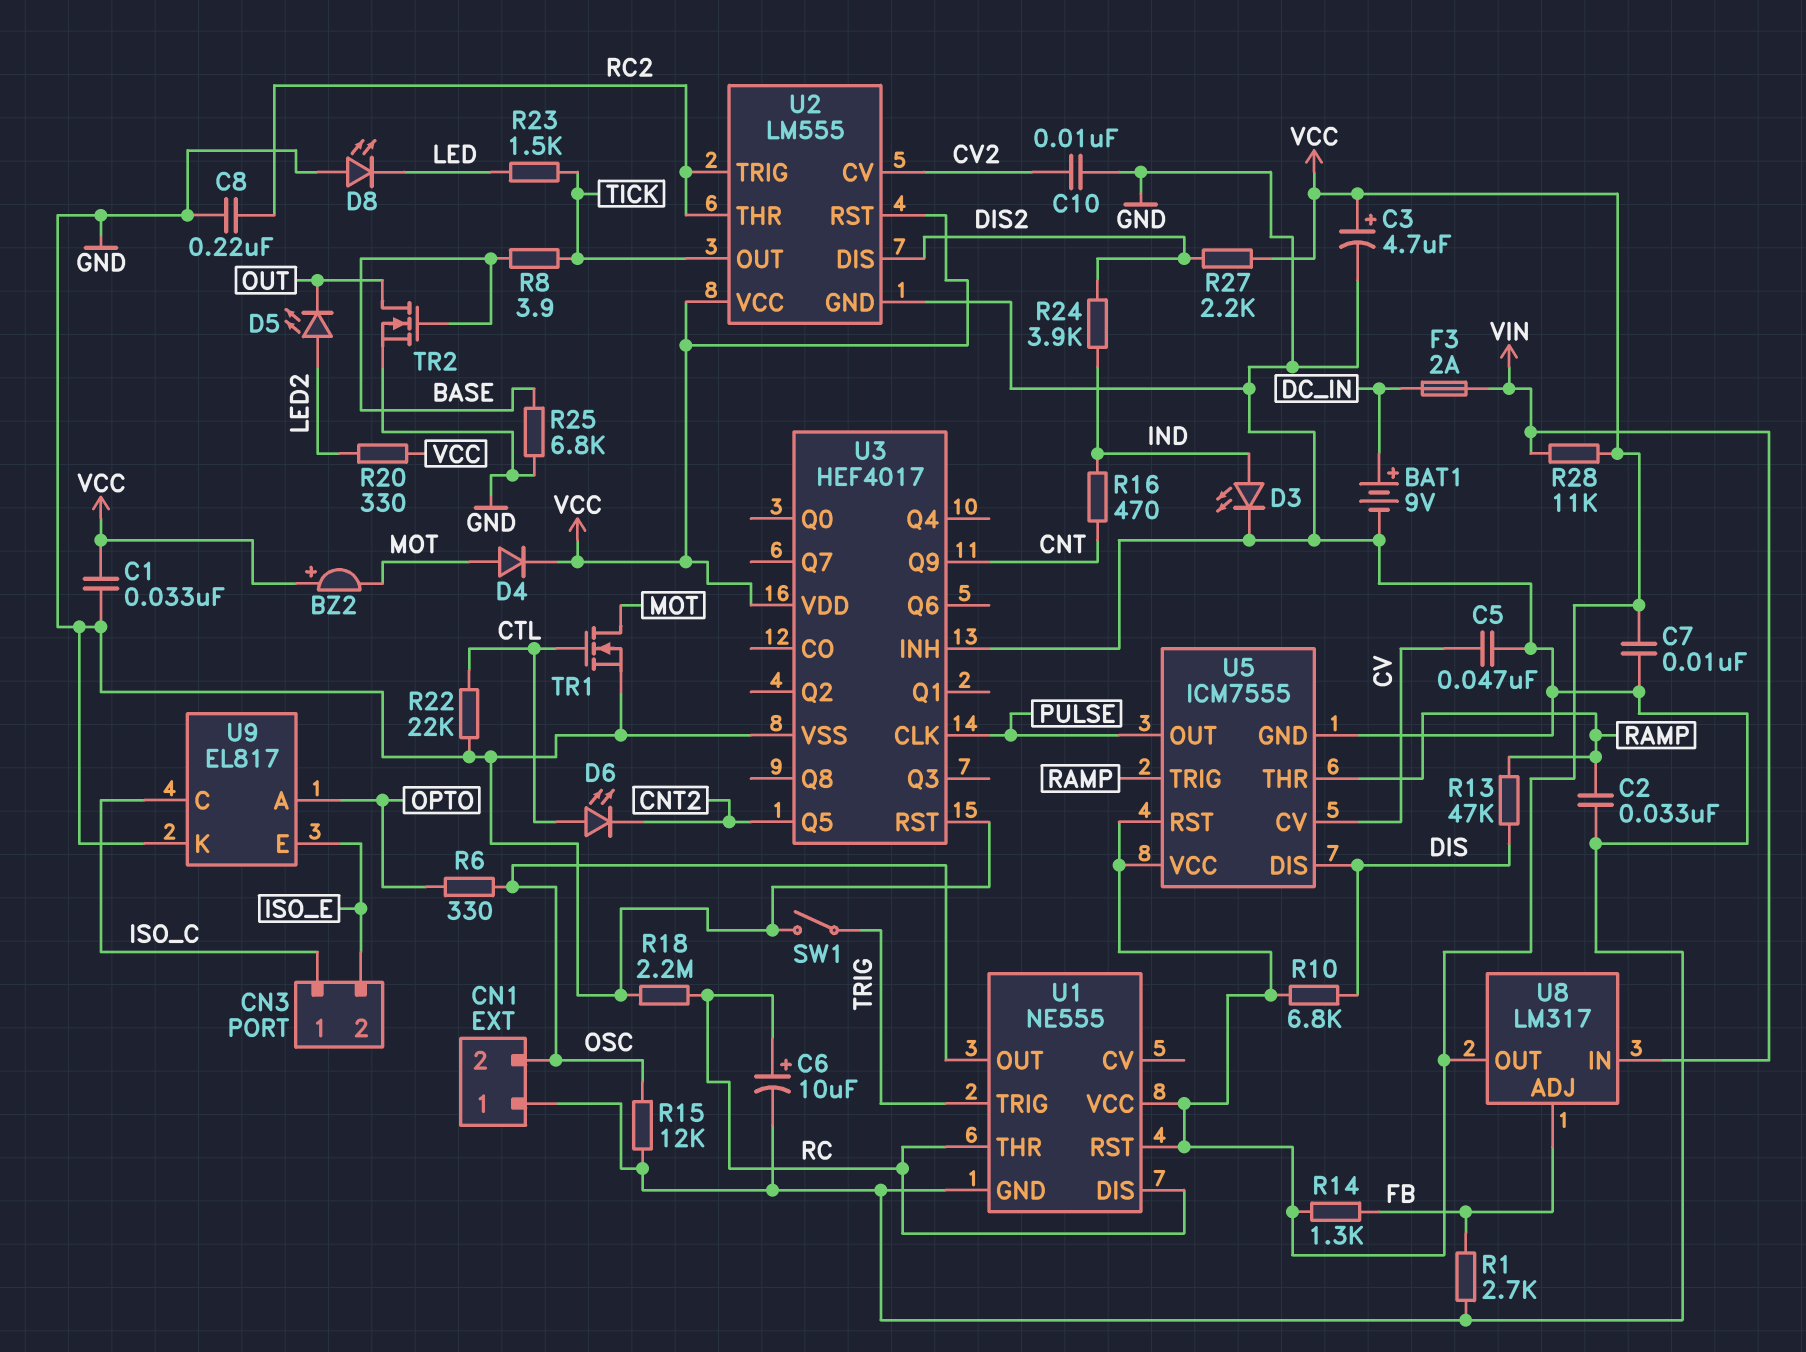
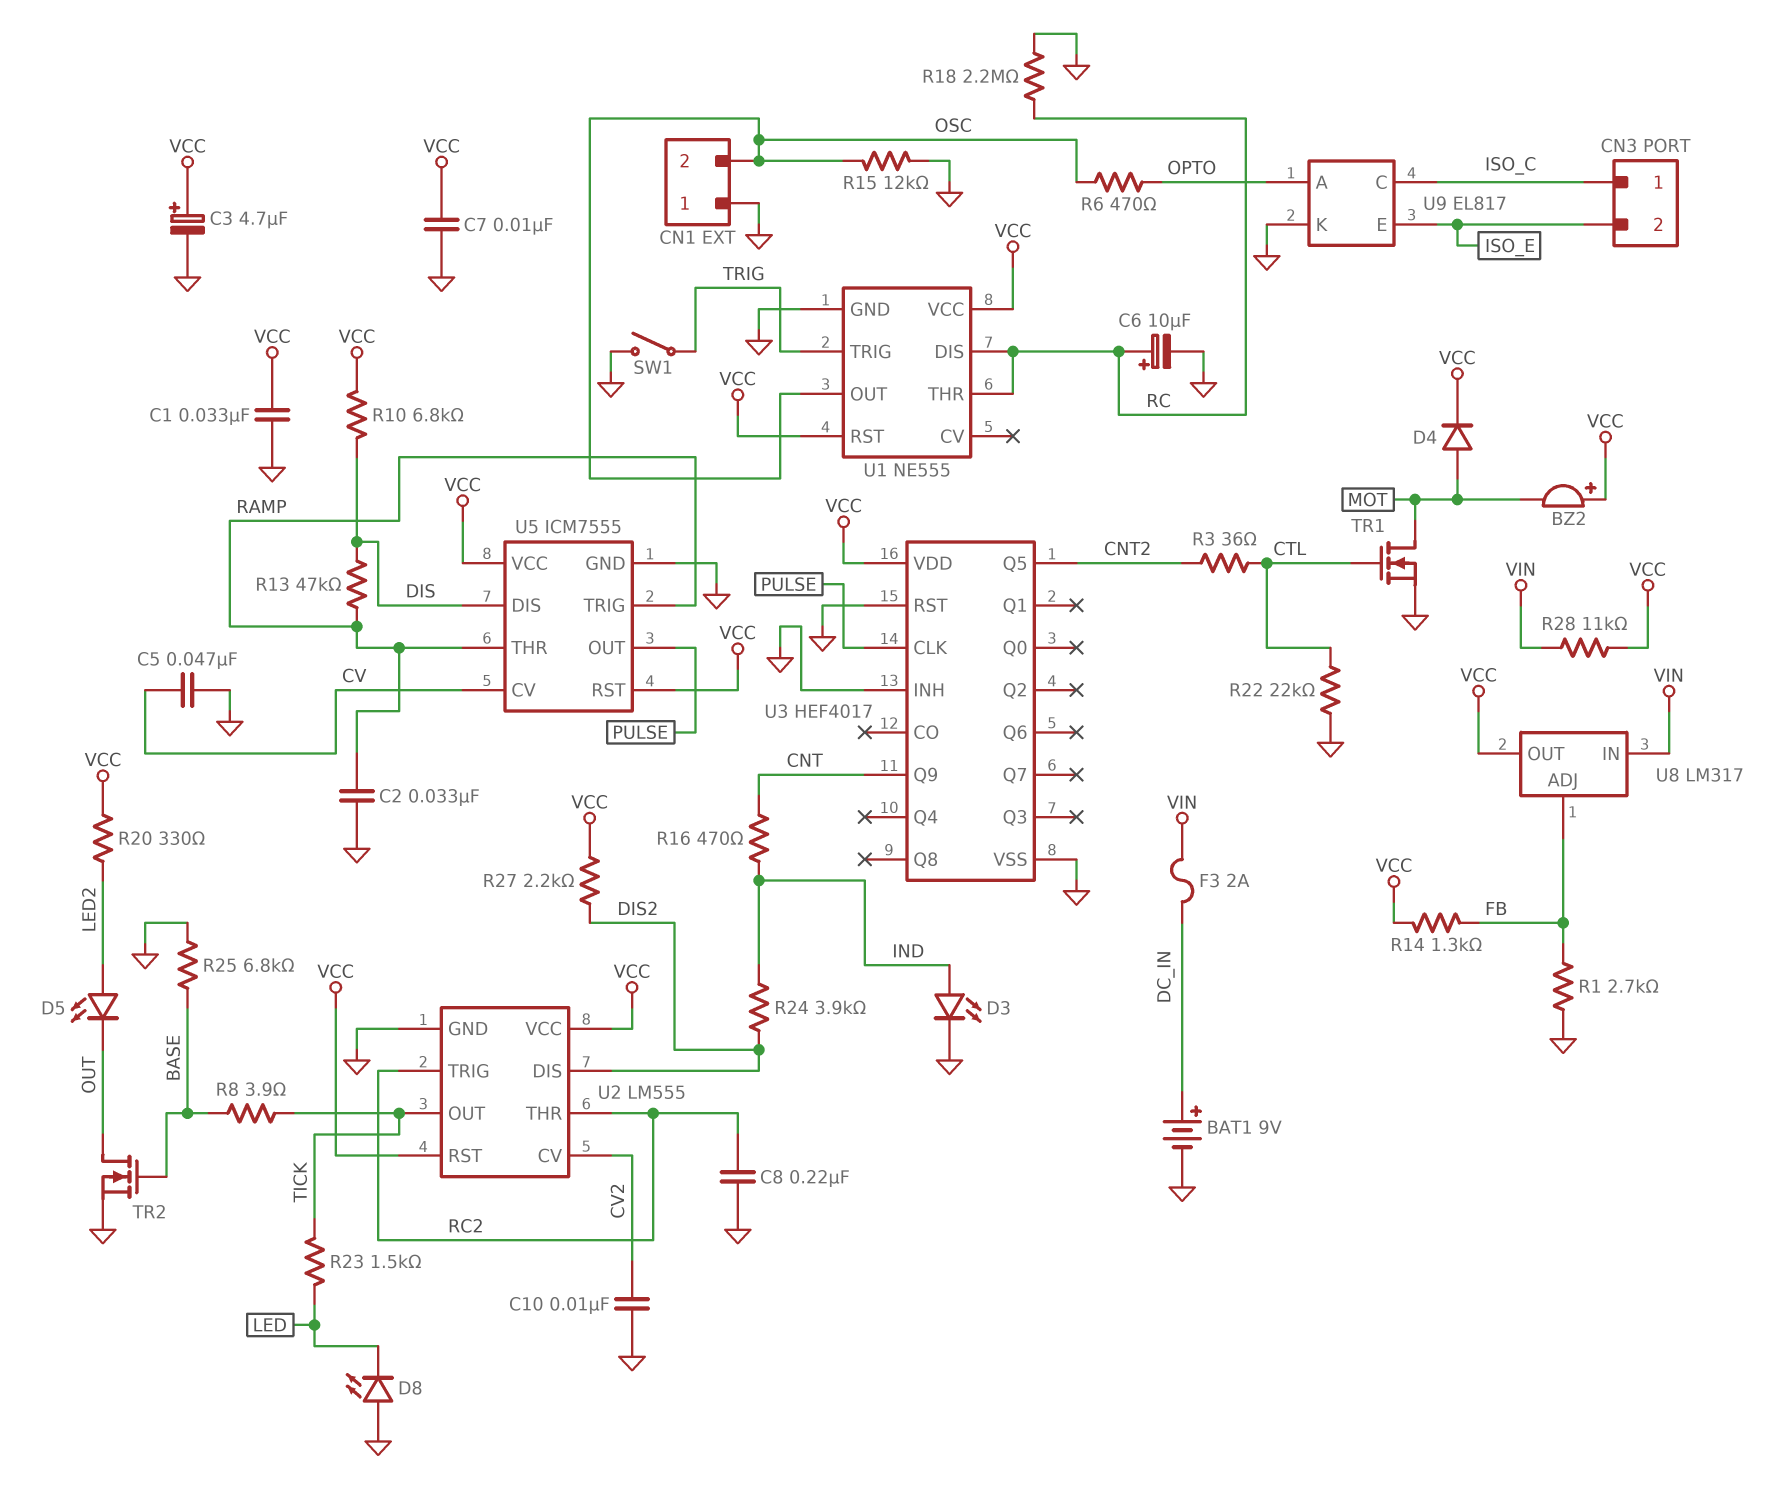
D6: LED (A CTL, K CNT2) -> none
R3: none -> 36 (CNT2, CTL)
R6: 330 (OPTO, OSC) -> 470 (OPTO, OSC)

